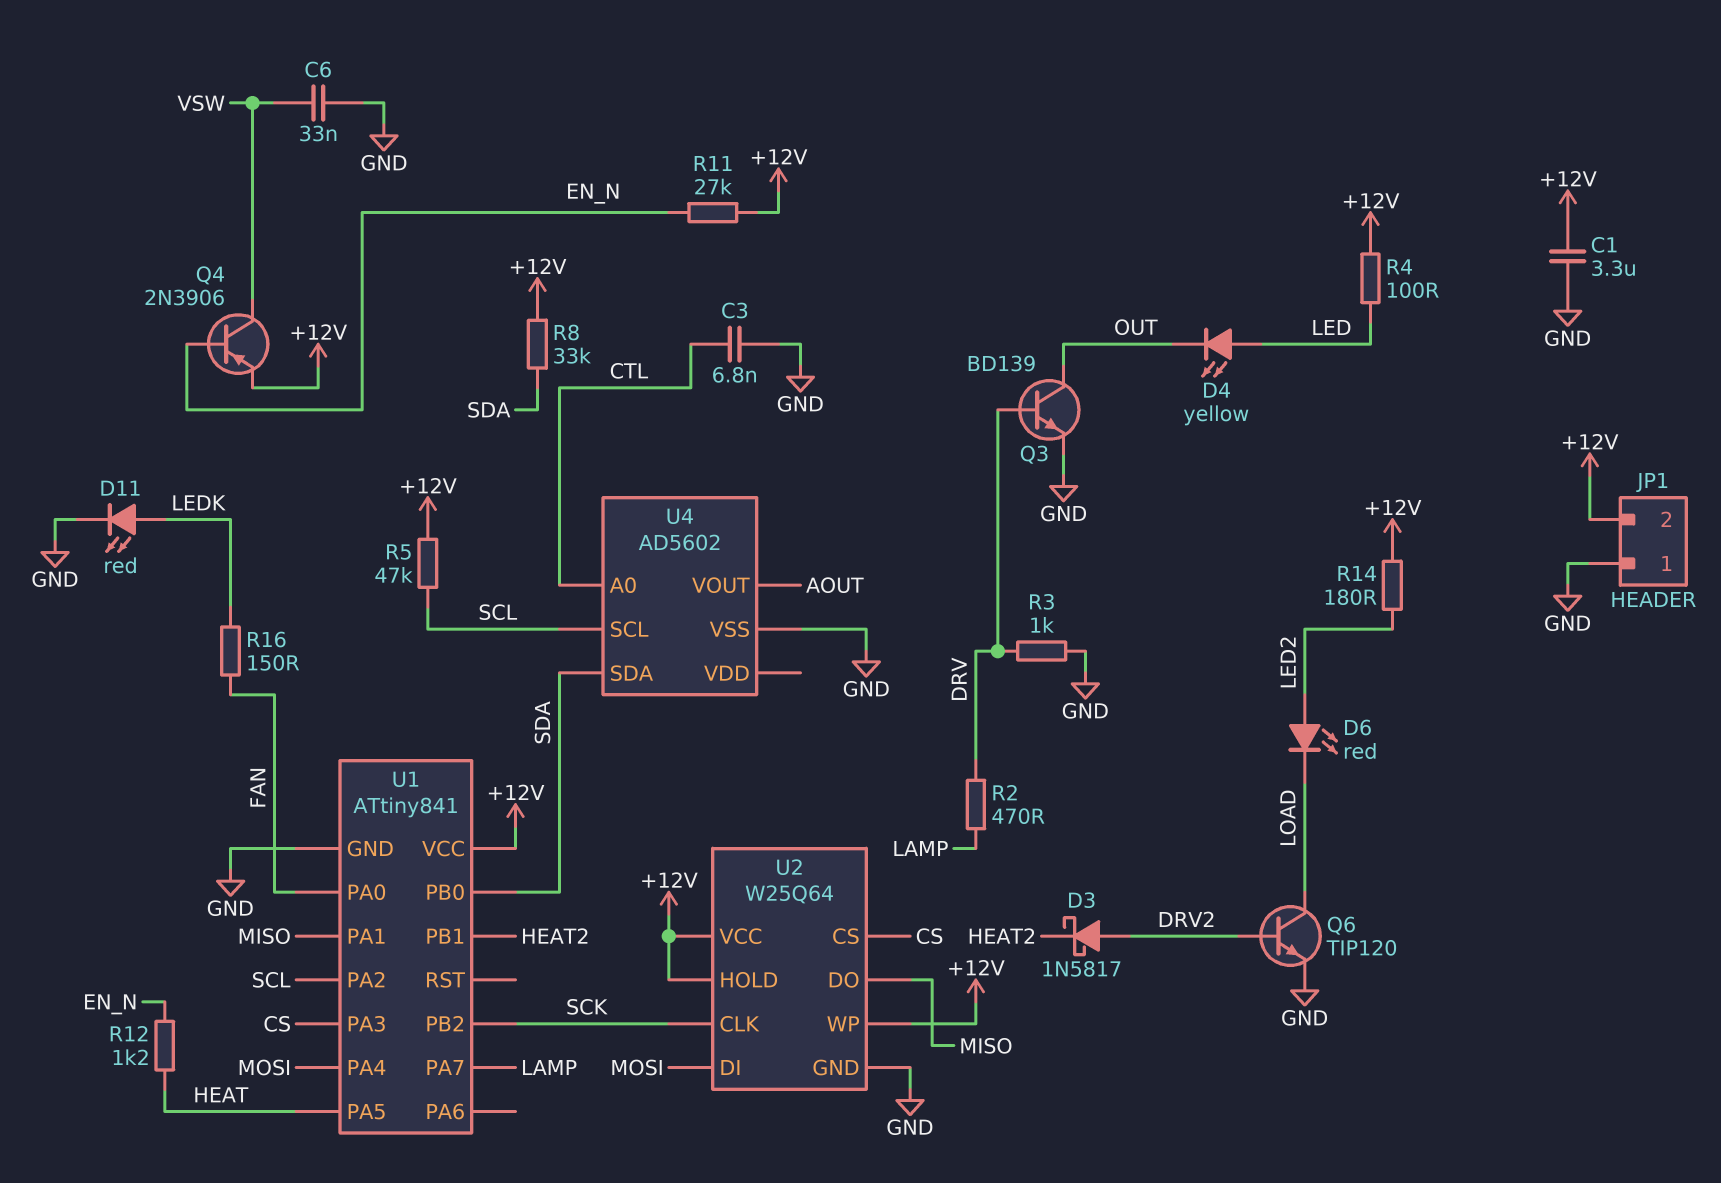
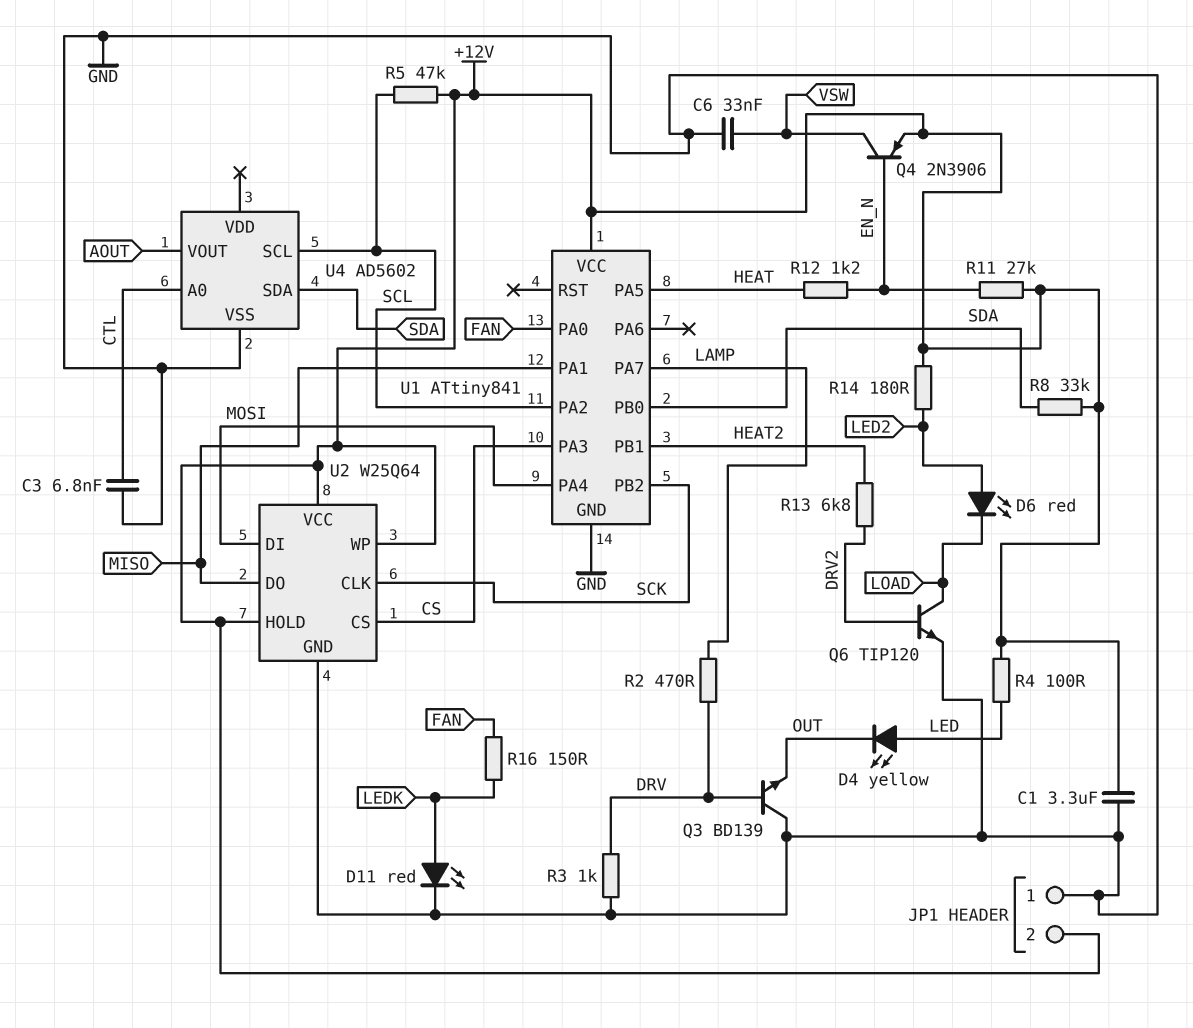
D3: schottky 1N5817 (A DRV2, K HEAT2) -> none
Q3: NPN BD139 (B DRV, C OUT, E GND) -> NPN BD139 (B DRV, C GND, E OUT)
R13: none -> 6.8k (DRV2, HEAT2)

